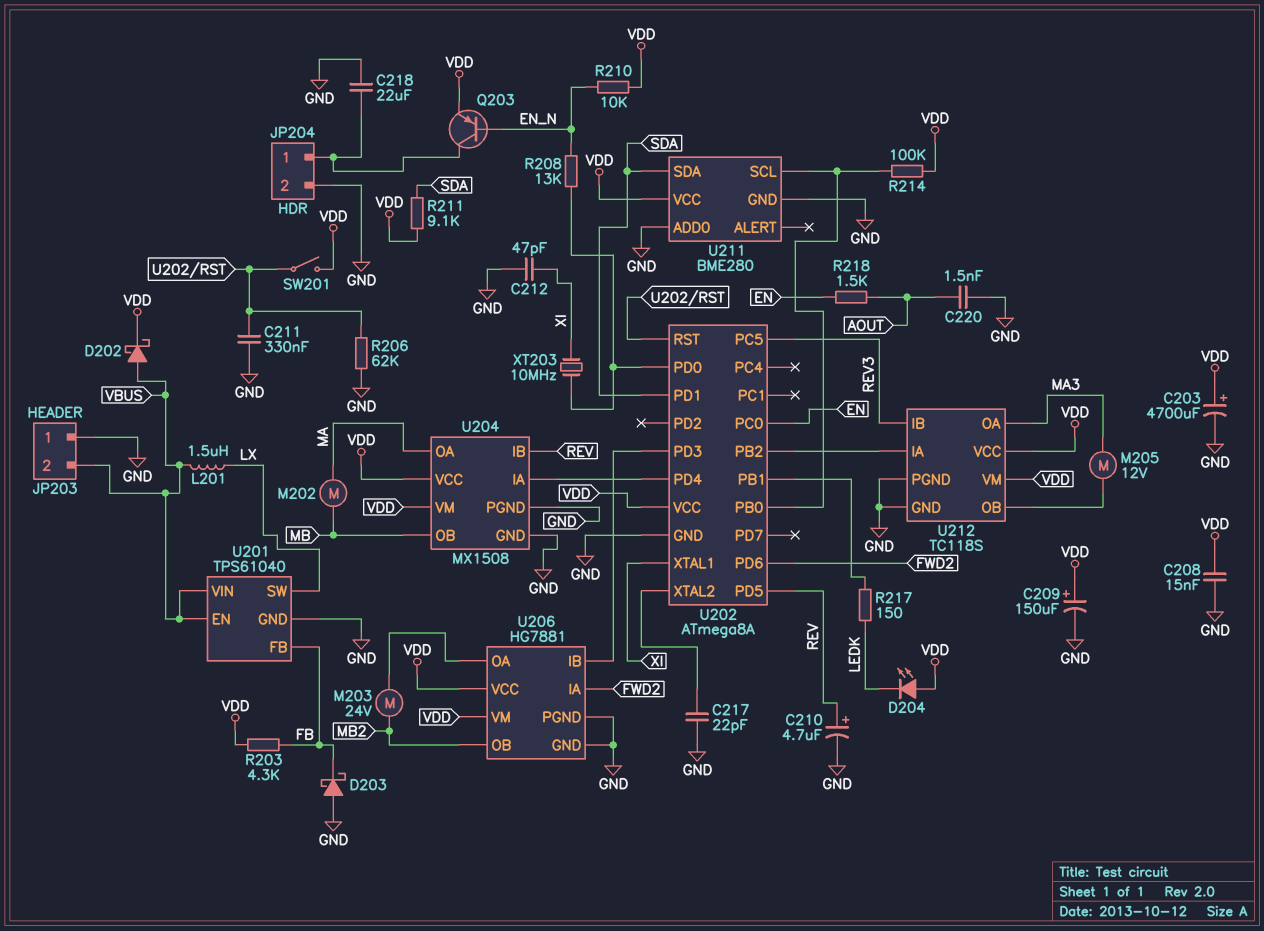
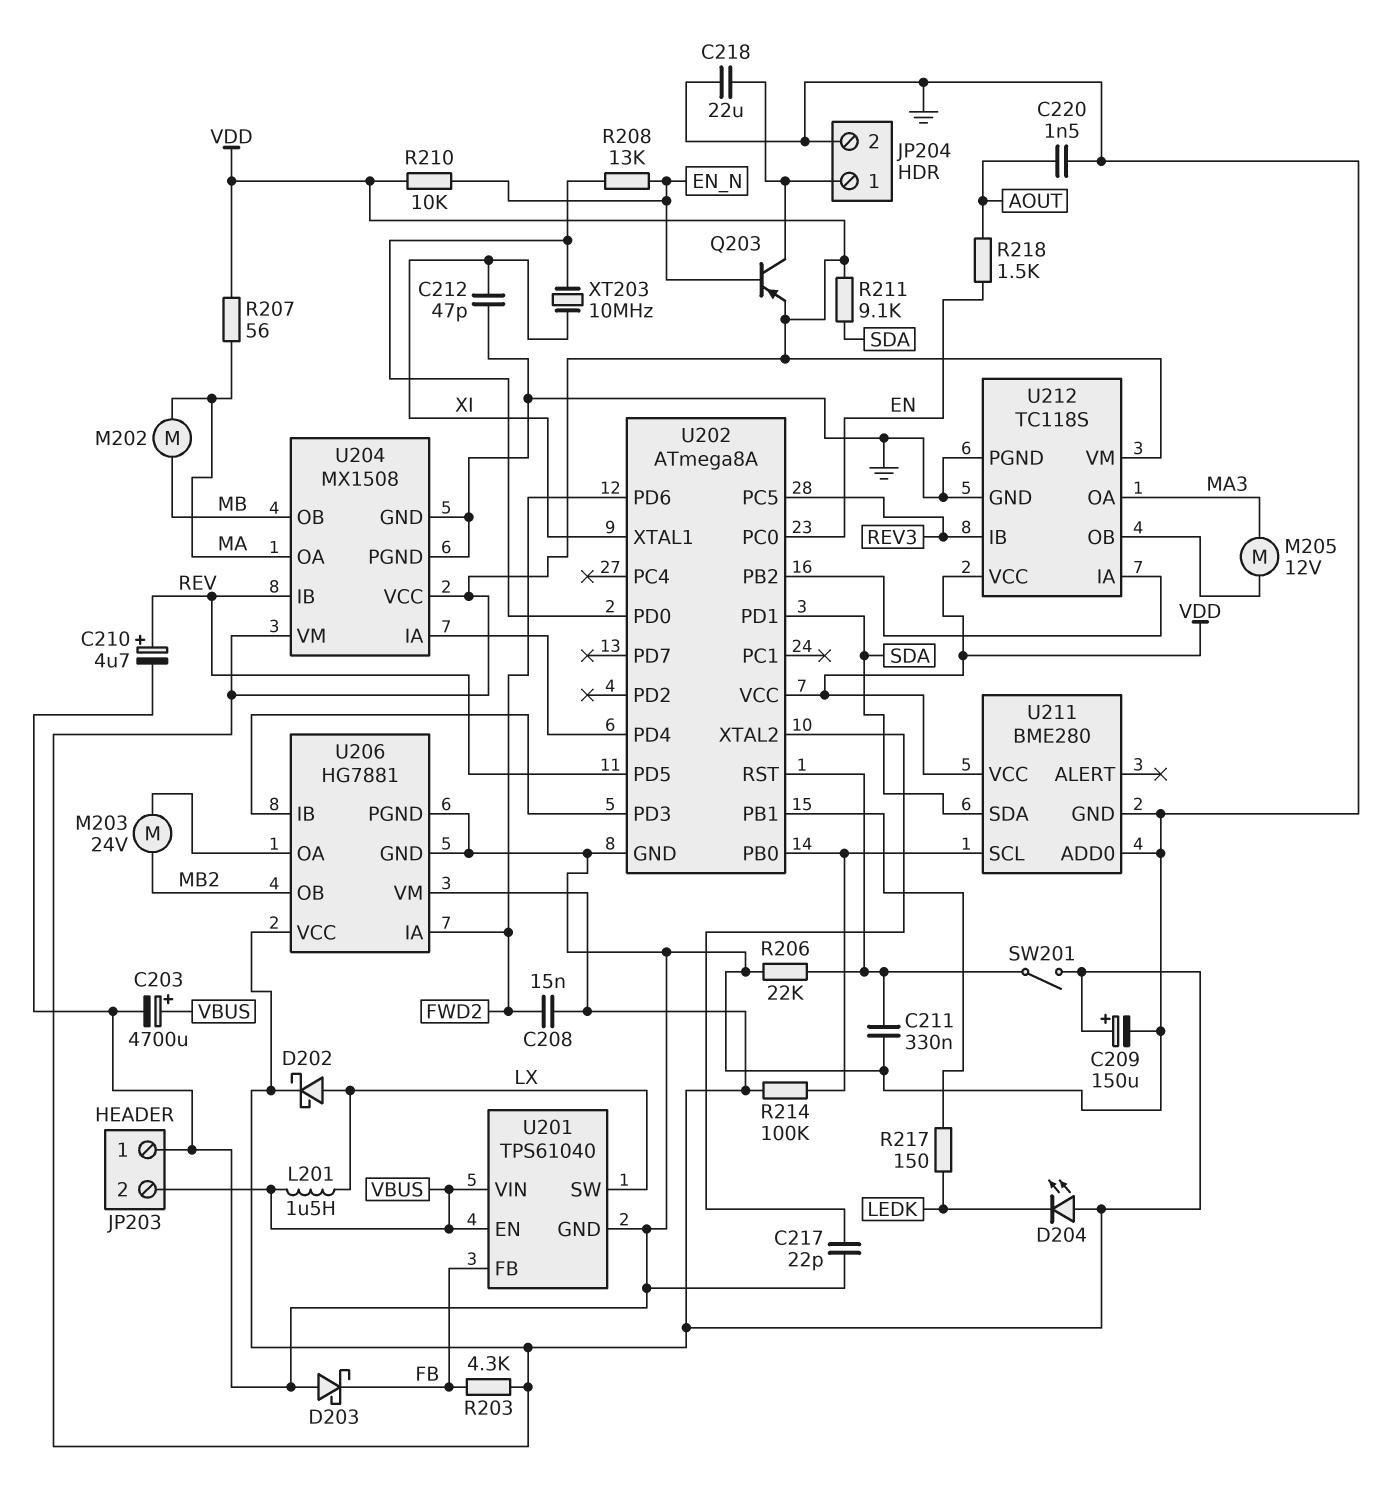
C203: 4700uF (plus VDD, minus GND) -> 4700uF (plus VBUS, minus GND)
C208: 15nF (GND, VDD) -> 15nF (FWD2, VDD)
D202: schottky (A VBUS, K VDD) -> schottky (A LX, K VDD)
R206: 62k (GND, U202/RST) -> 22k (GND, U202/RST)
R207: none -> 56 (MA, VDD)

